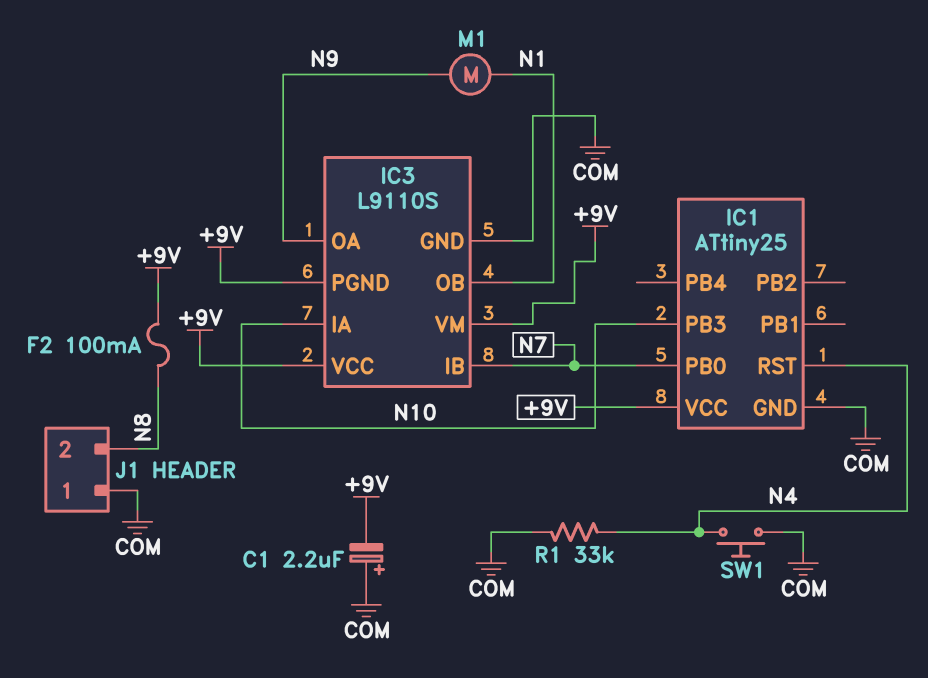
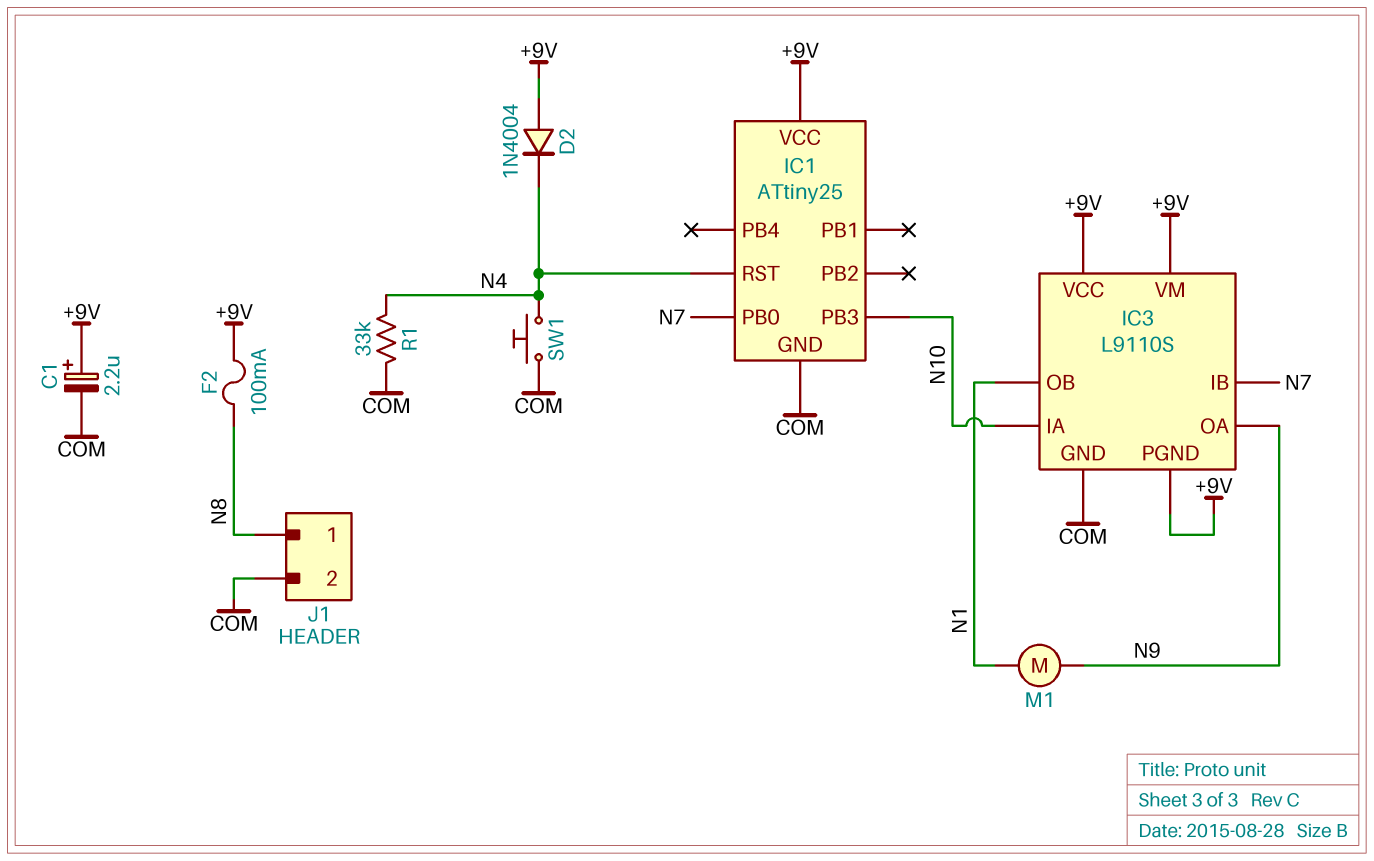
C1: 2.2uF (plus COM, minus +9V) -> 2.2uF (plus +9V, minus COM)
D2: none -> diode 1N4004 (A +9V, K N4)
J1 pin 1: COM -> N8
J1 pin 2: N8 -> COM

